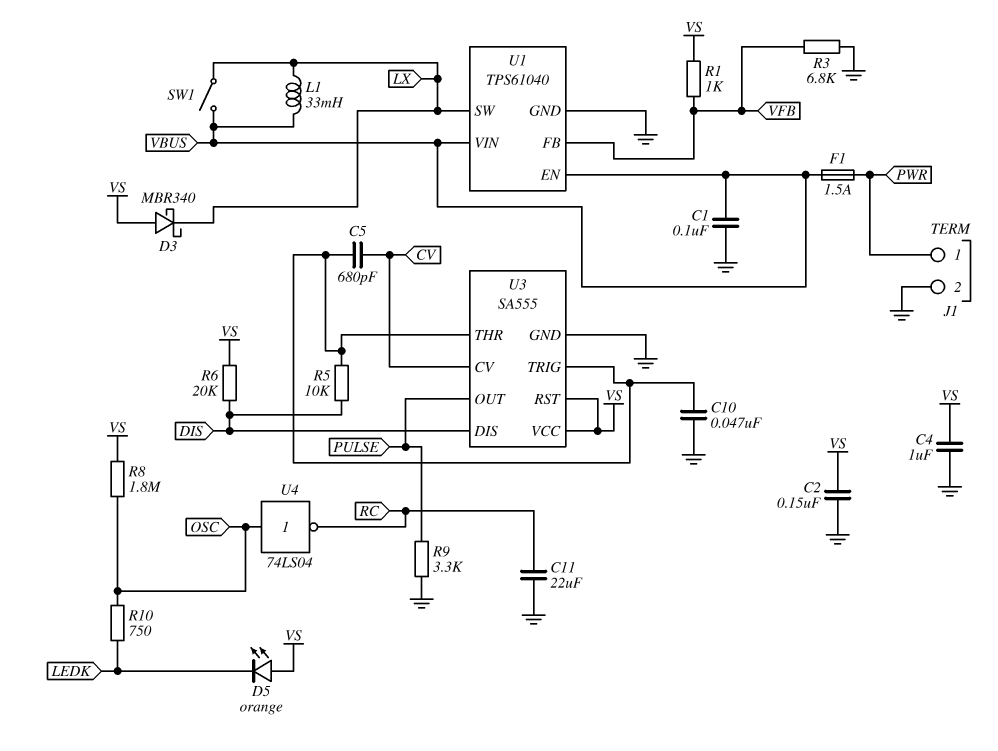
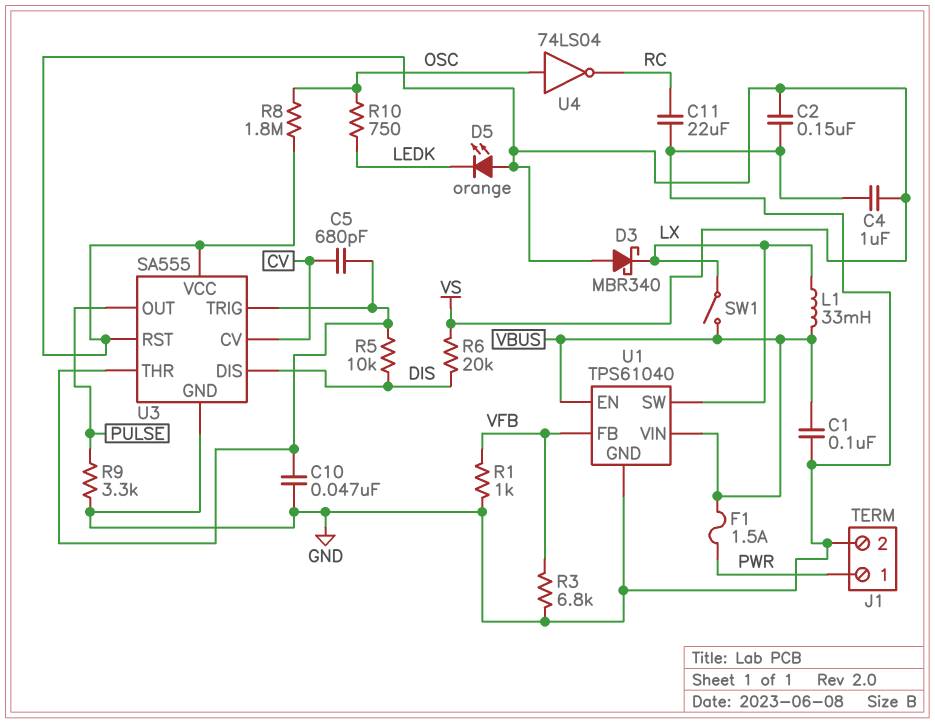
R1: 1k (VFB, VS) -> 1k (GND, VFB)

